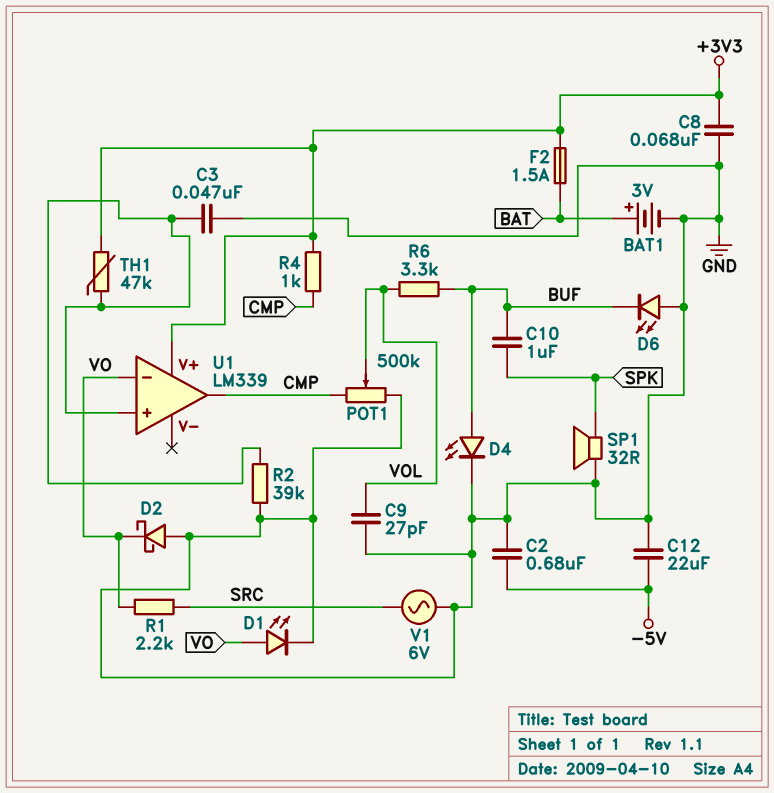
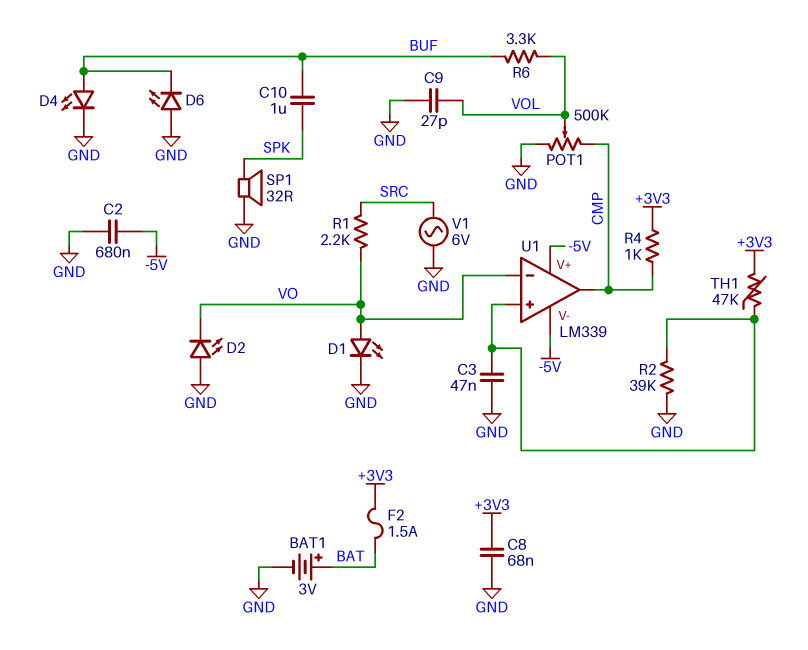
C12: 22uF (-5V, GND) -> none
D2: schottky (A GND, K VO) -> LED (A GND, K VO)
U1 pin V+: +3V3 -> -5V
U1 pin V-: none -> -5V

